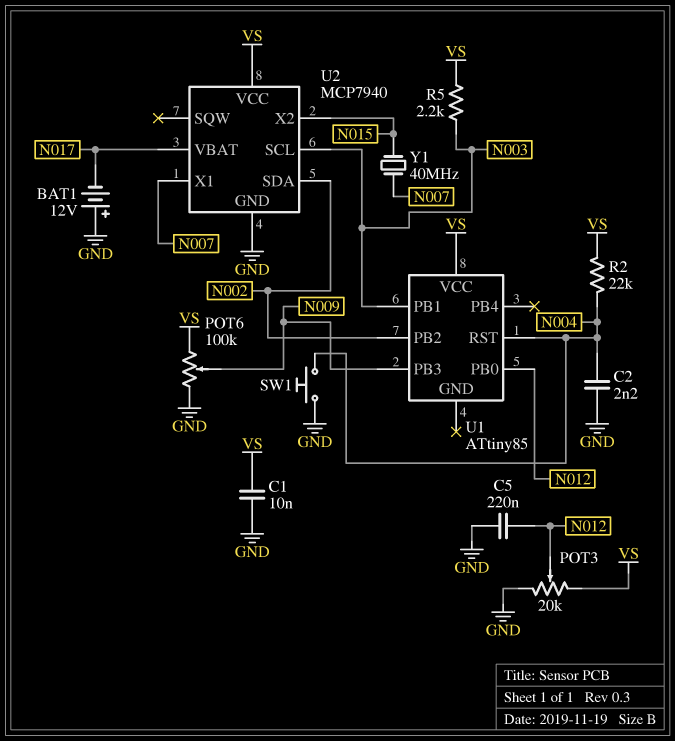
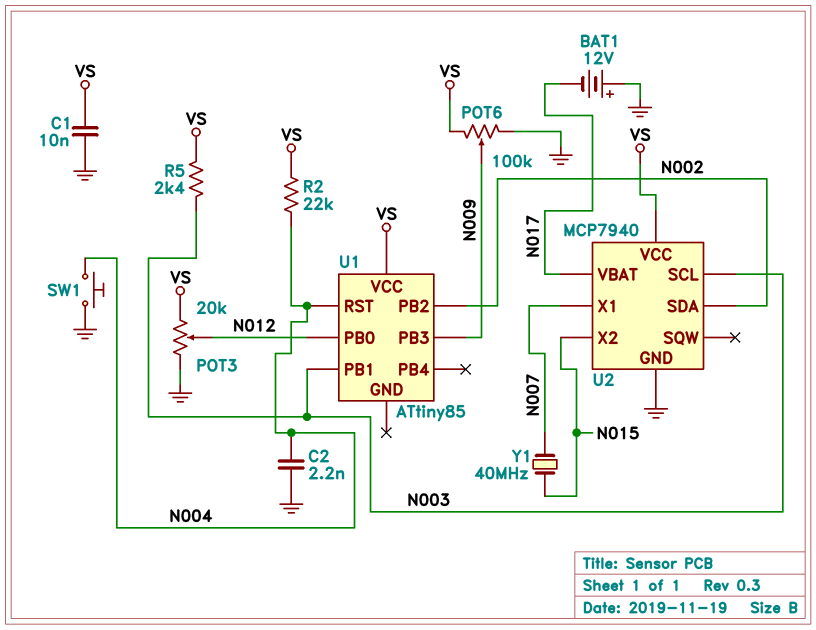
C5: 220nF (GND, N012) -> none
R5: 2.2k (N003, VS) -> 2.4k (N003, VS)

